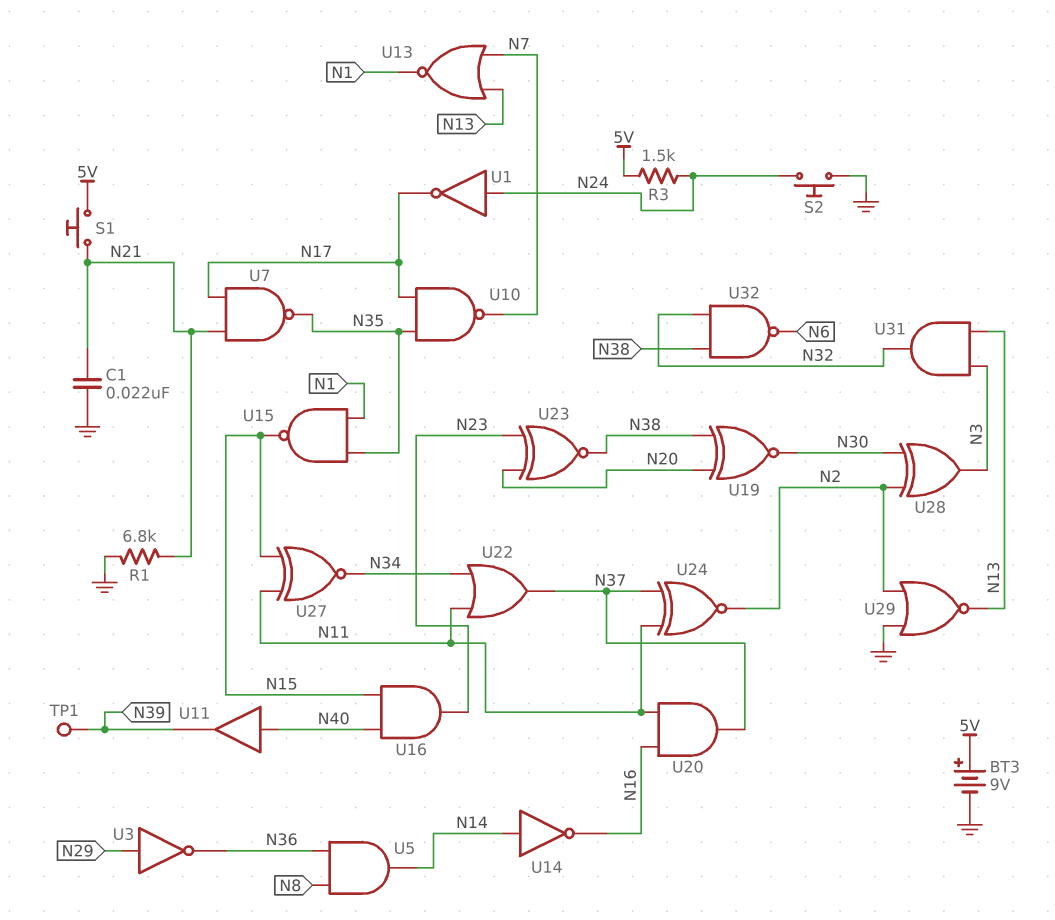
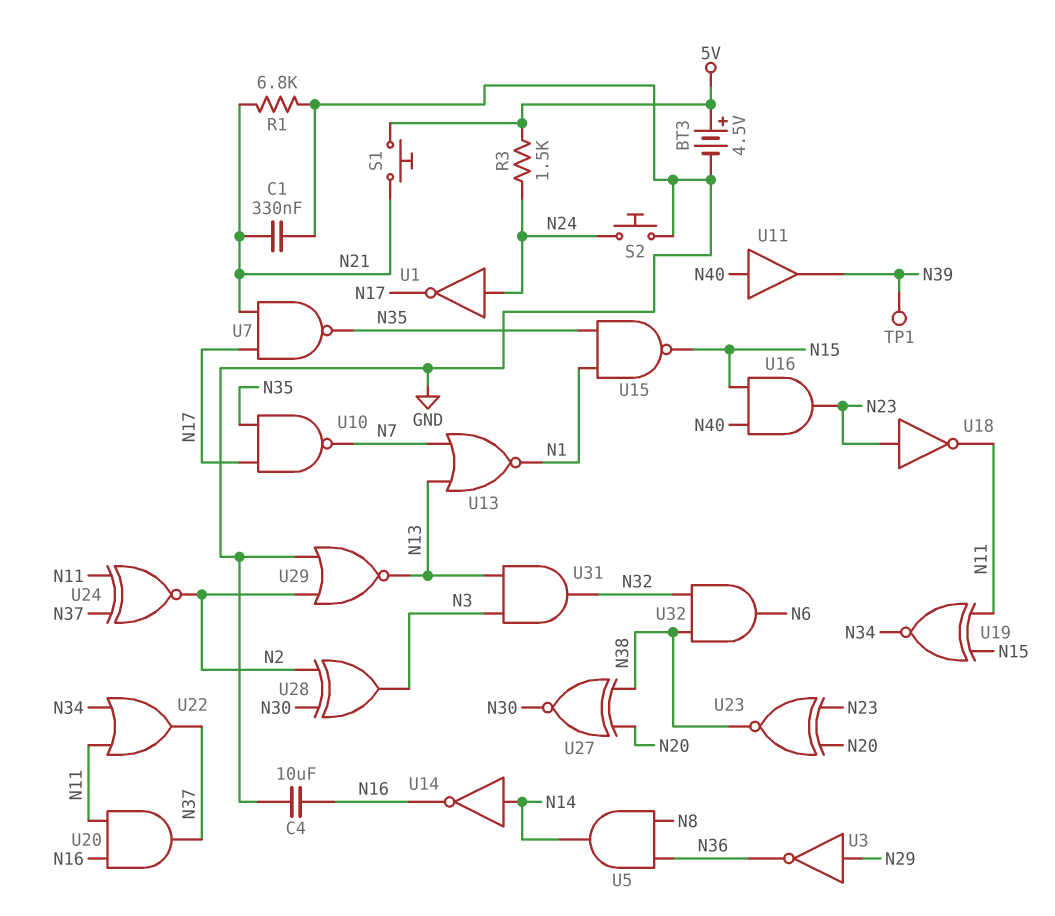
BT3: 9V (plus 5V, minus GND) -> 4.5V (plus 5V, minus GND)
C1: 22nF (GND, N21) -> 330nF (GND, N21)
C4: none -> 10uF (GND, N16)
U18: none -> NOT (in N23, out N11)
U19: XNOR (in N20, in N38, out N30) -> XNOR (in N11, in N15, out N34)
U27: XNOR (in N11, in N15, out N34) -> XNOR (in N20, in N38, out N30)
U32: NAND (in N32, in N38, out N6) -> AND (in N32, in N38, out N6)

